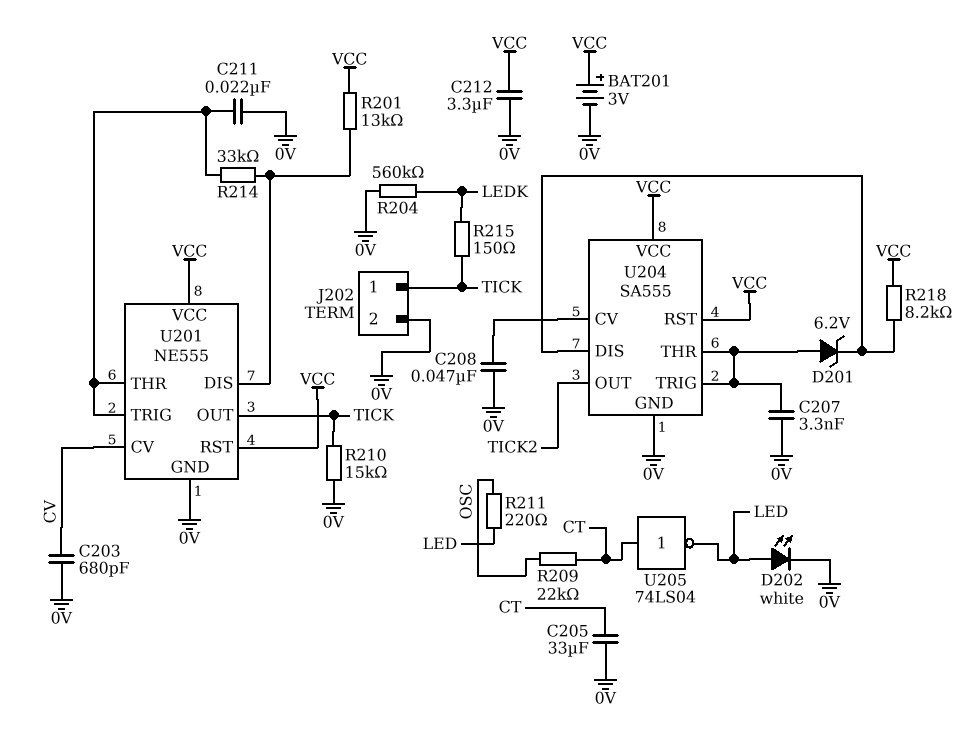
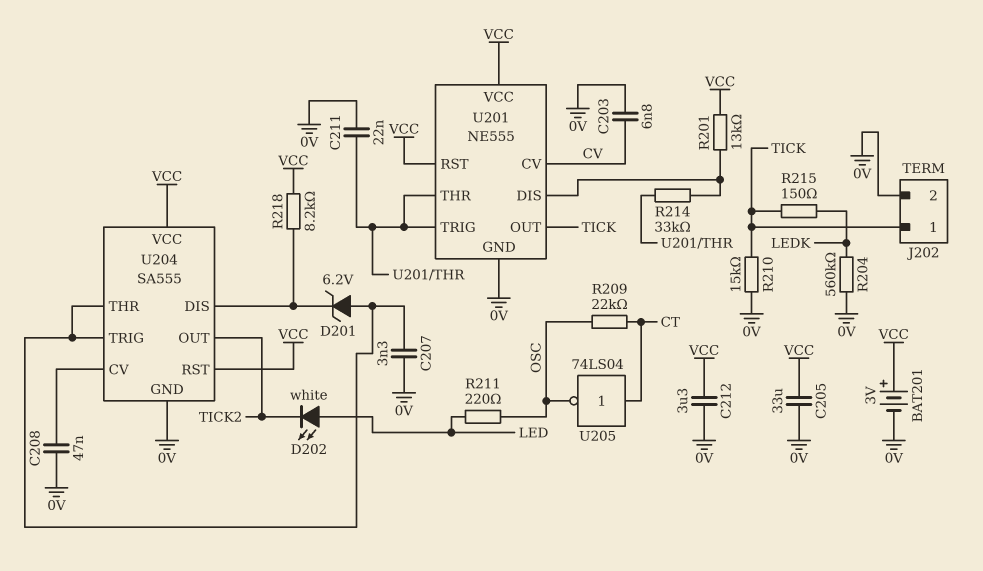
C203: 680pF (0V, CV) -> 6.8nF (0V, CV)
C205: 33uF (0V, CT) -> 33uF (0V, VCC)
D202: LED white (A LED, K 0V) -> LED white (A LED, K TICK2)
U205: NOT 74LS04 (in CT, out LED) -> NOT 74LS04 (in CT, out OSC)

